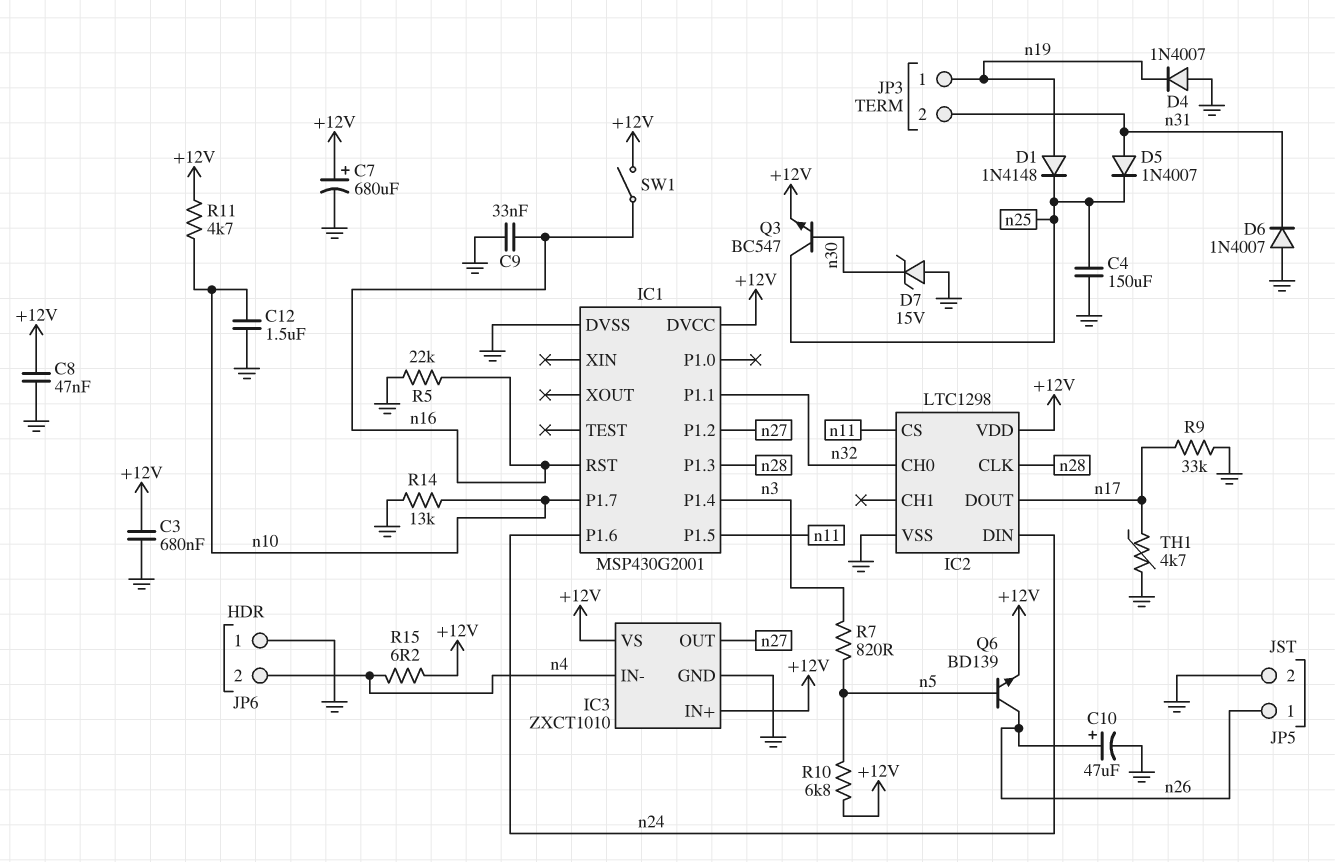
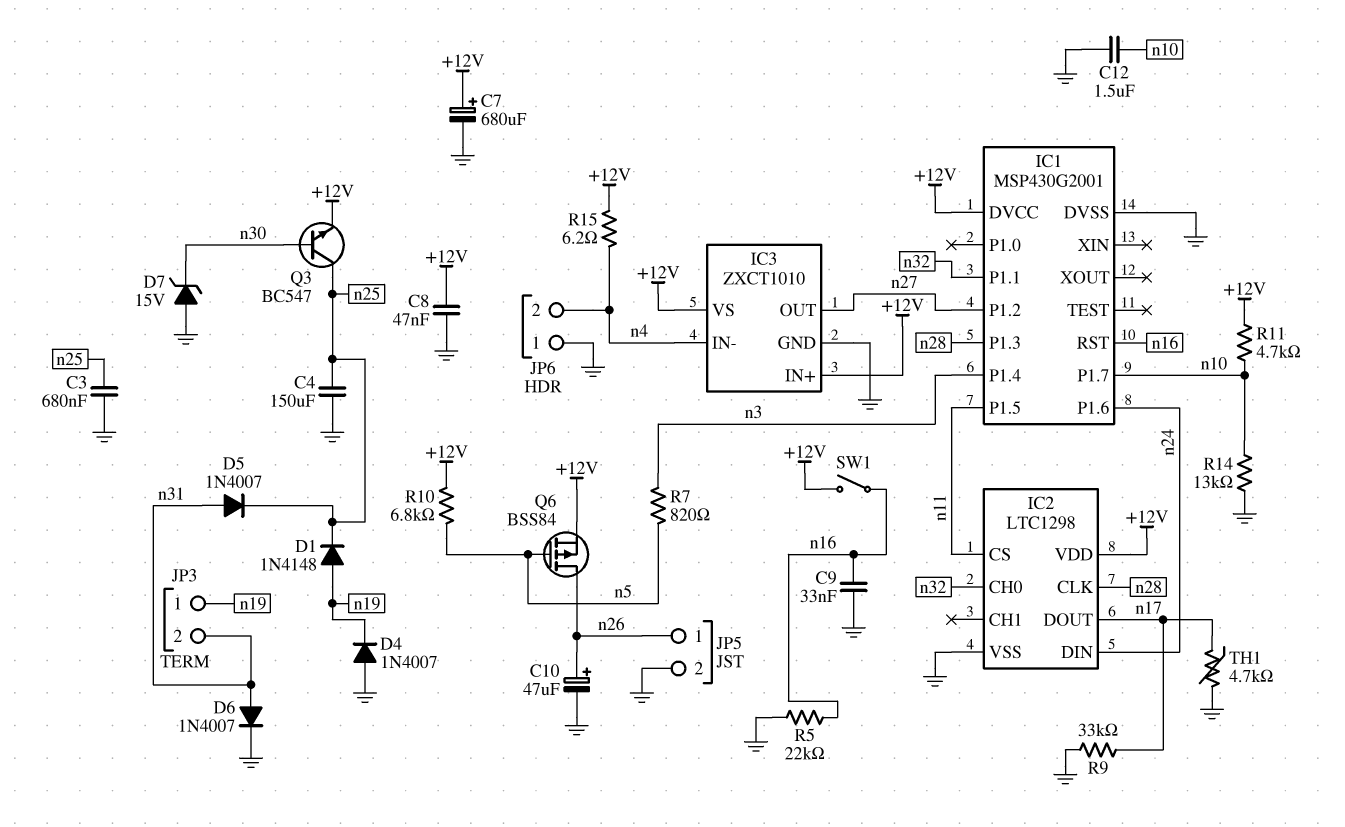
C3: 680nF (+12V, GND) -> 680nF (GND, n25)
D6: diode 1N4007 (A GND, K n31) -> diode 1N4007 (A n31, K GND)
Q6: NPN BD139 (B n5, C n26, E +12V) -> PMOS BSS84 (G n5, D n26, S +12V)

